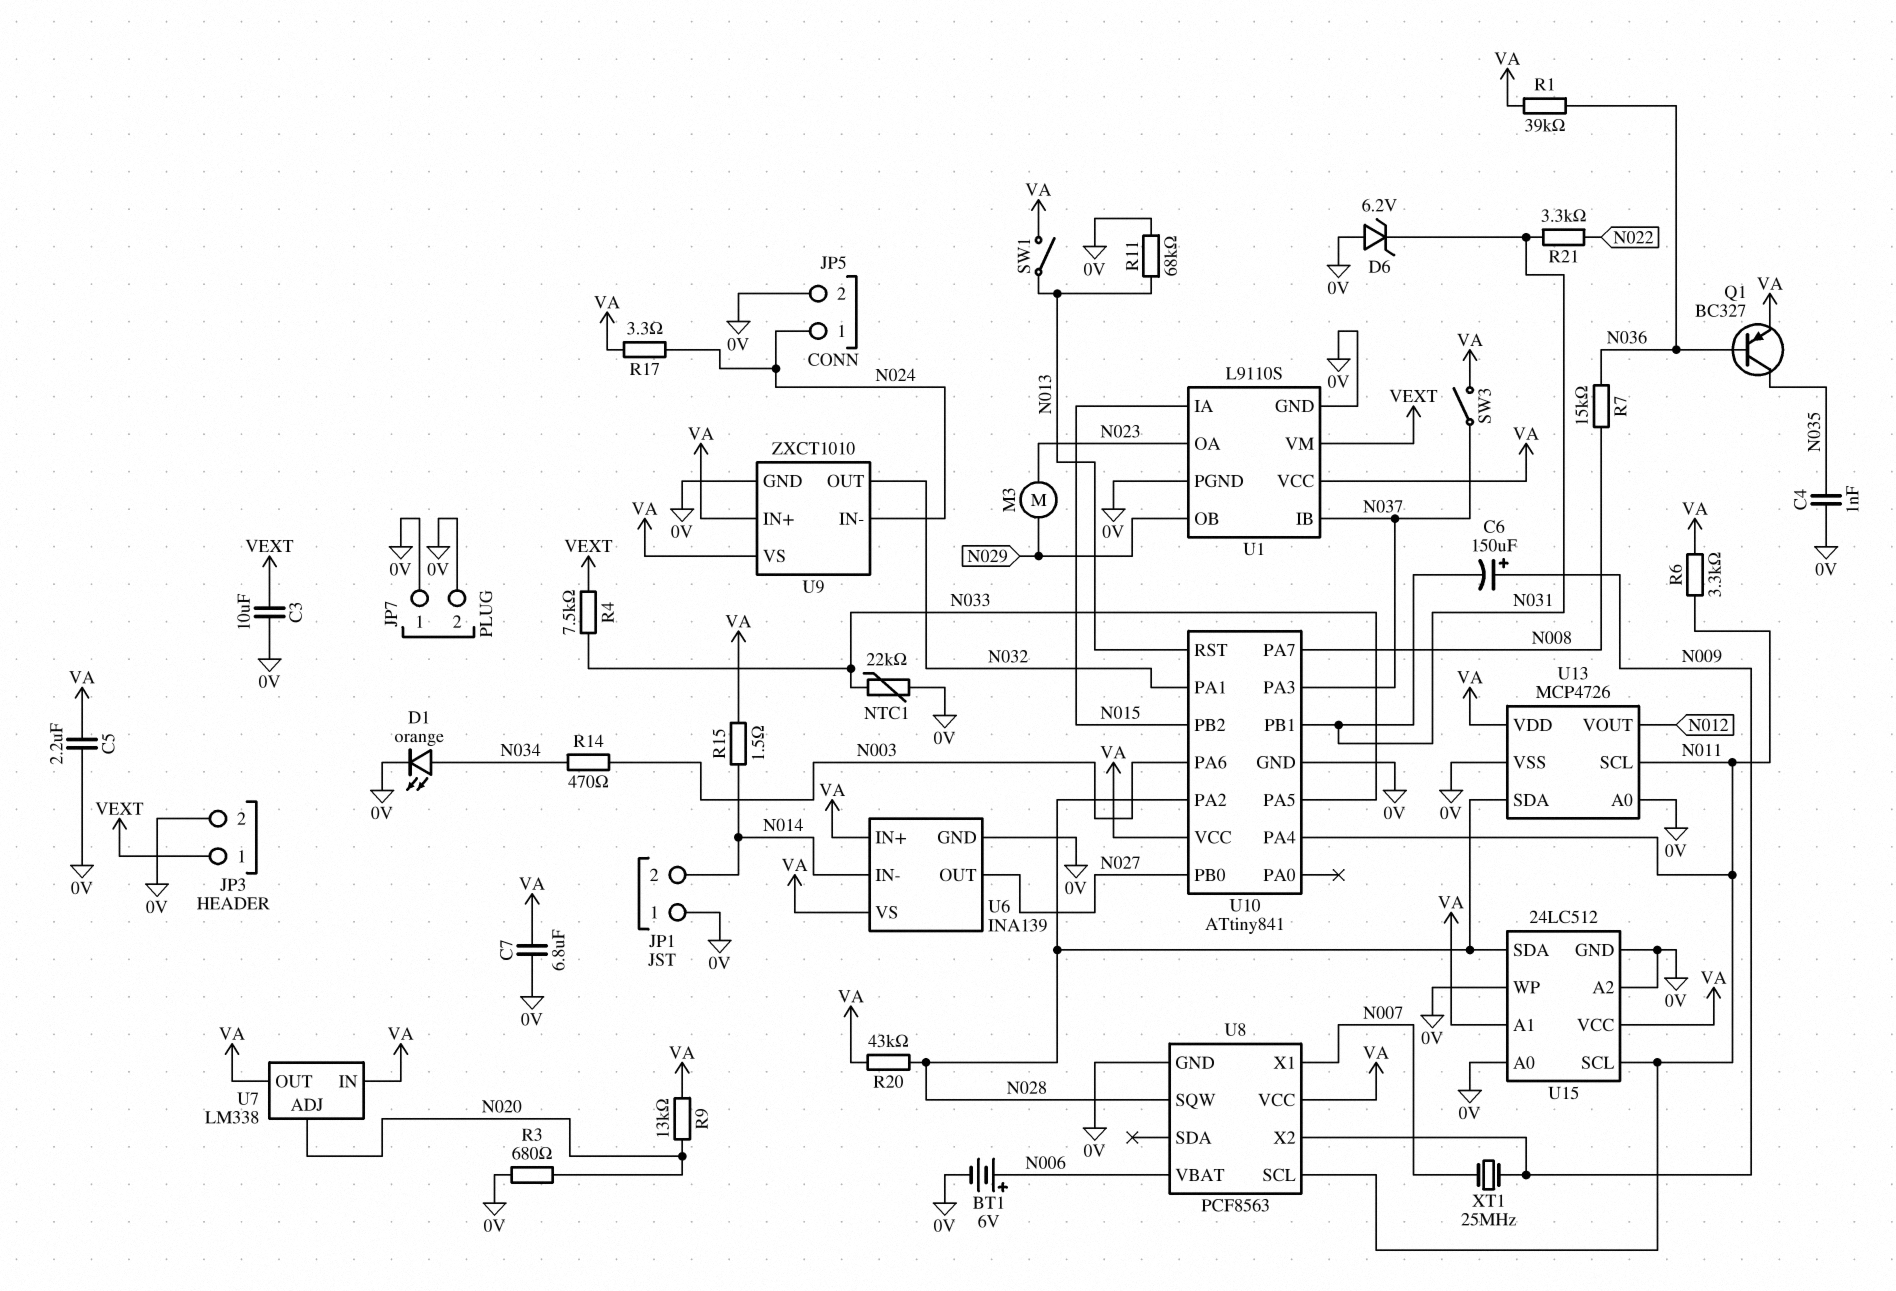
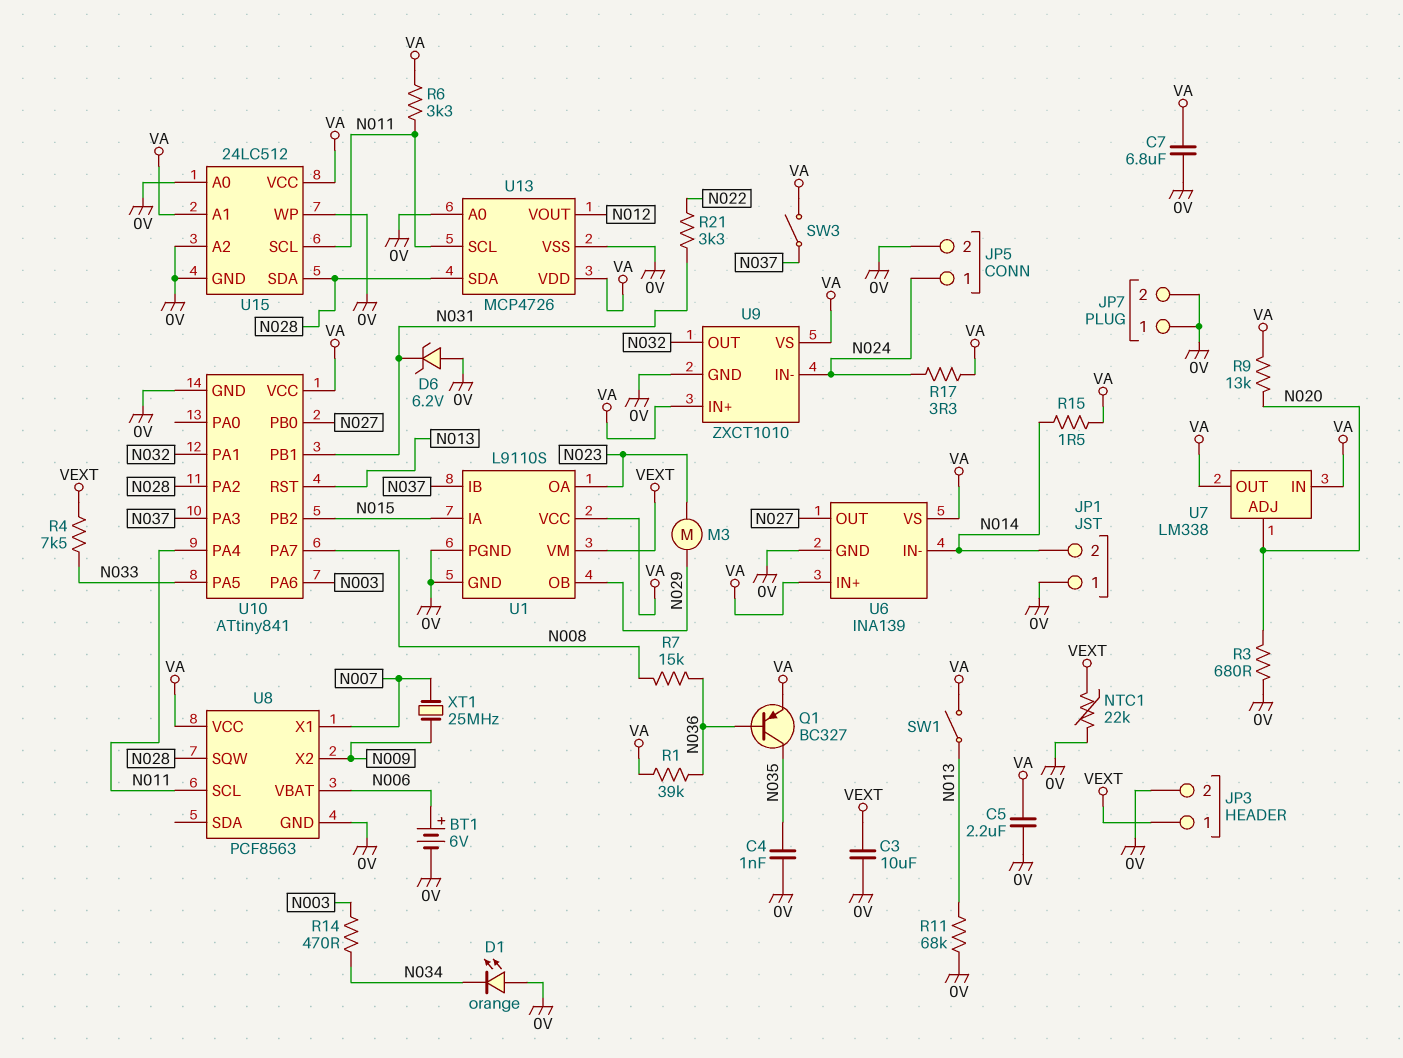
C6: 150uF (plus N009, minus N031) -> none
D1: LED orange (A N034, K 0V) -> LED orange (A 0V, K N034)
NTC1: 22k (0V, N033) -> 22k (0V, VEXT)
R20: 43k (N028, VA) -> none

